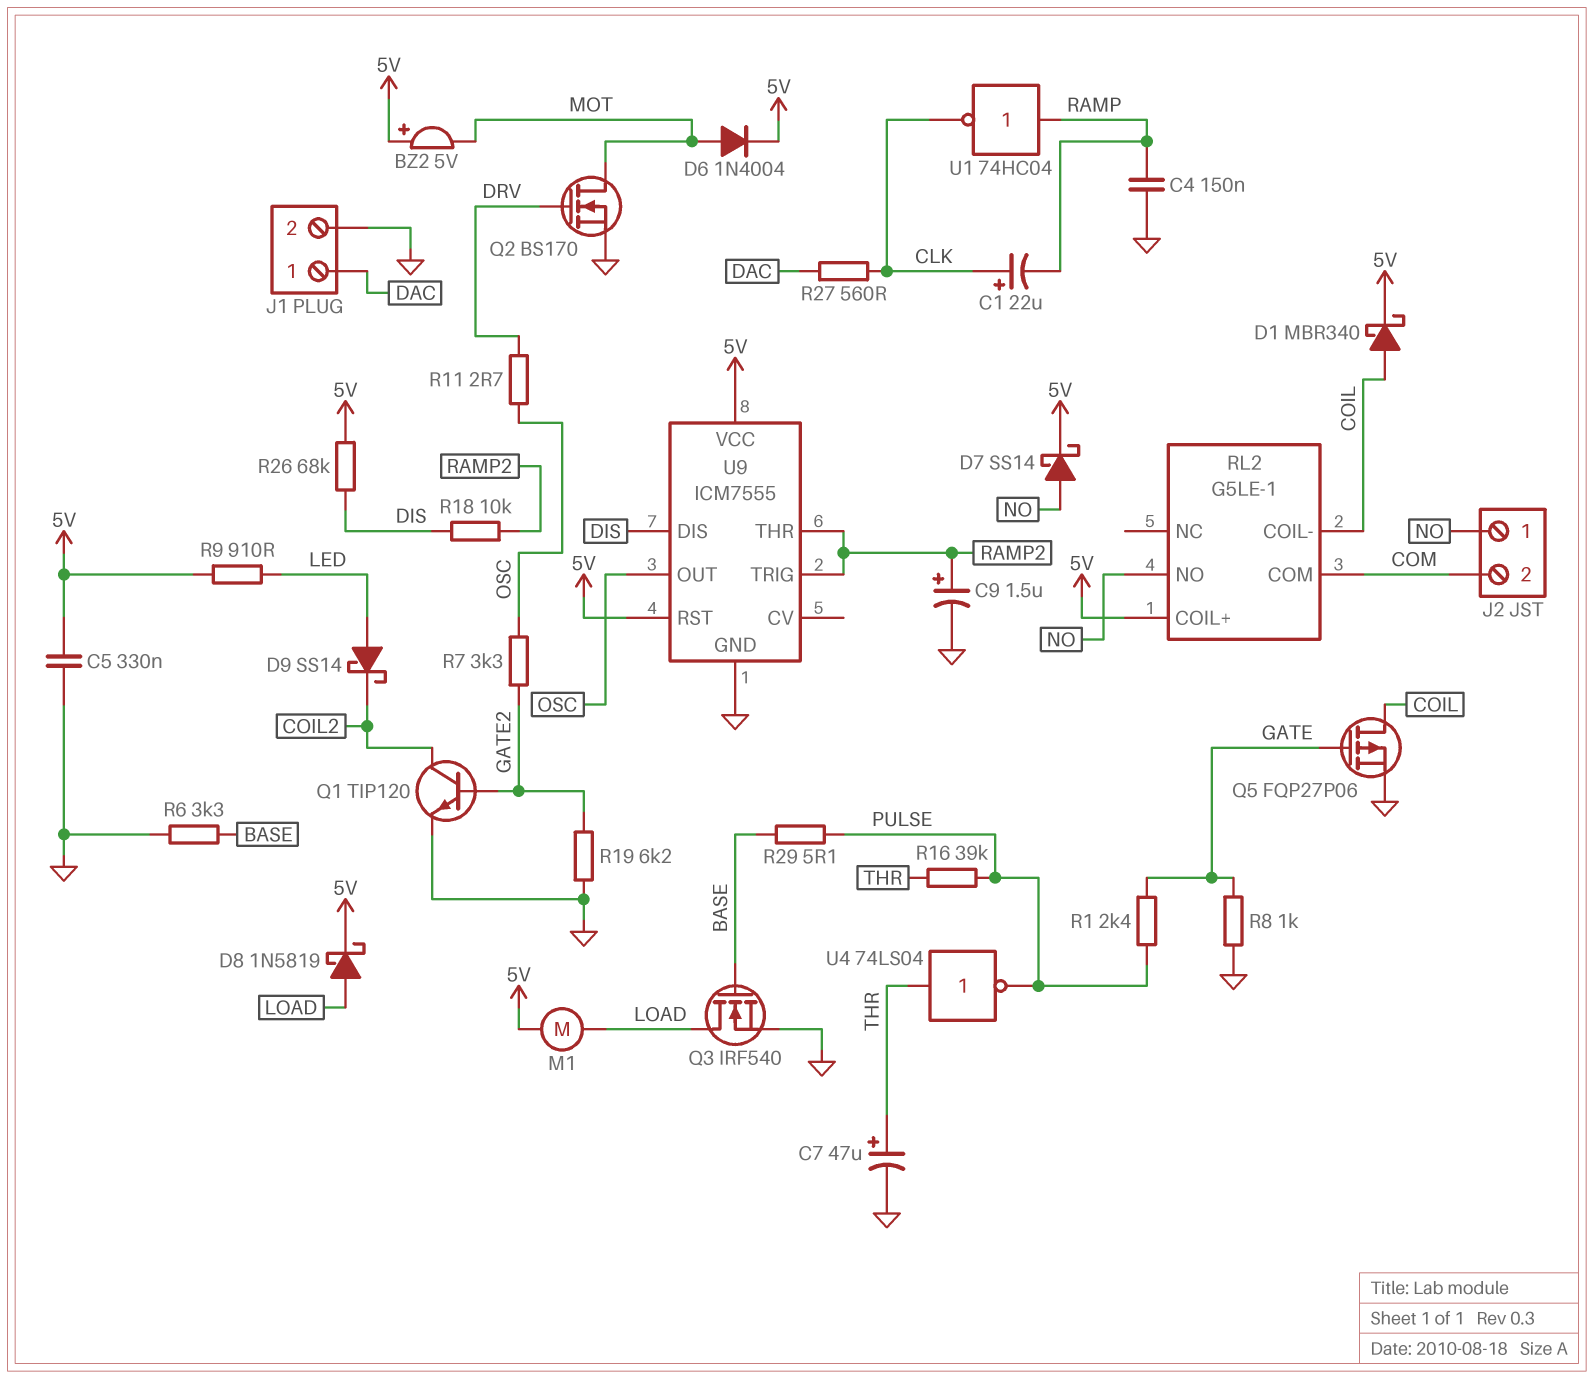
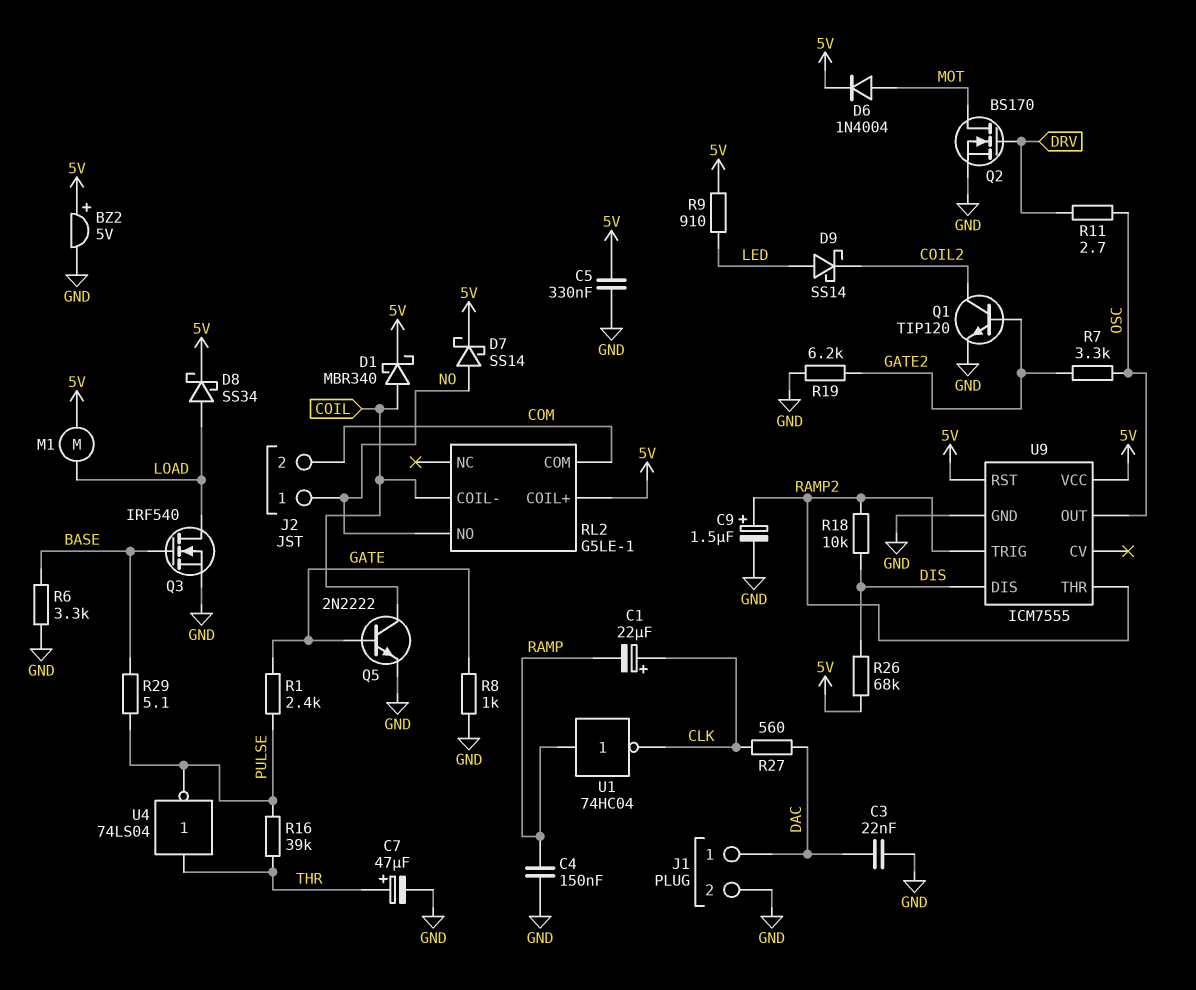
BZ2: buzzer 5V (plus 5V, minus MOT) -> buzzer 5V (plus 5V, minus GND)
C3: none -> 22nF (DAC, GND)
D8: schottky 1N5819 (A LOAD, K 5V) -> schottky SS34 (A LOAD, K 5V)
Q5: PMOS FQP27P06 (G GATE, D COIL, S GND) -> NPN 2N2222 (B GATE, C COIL, E GND)

